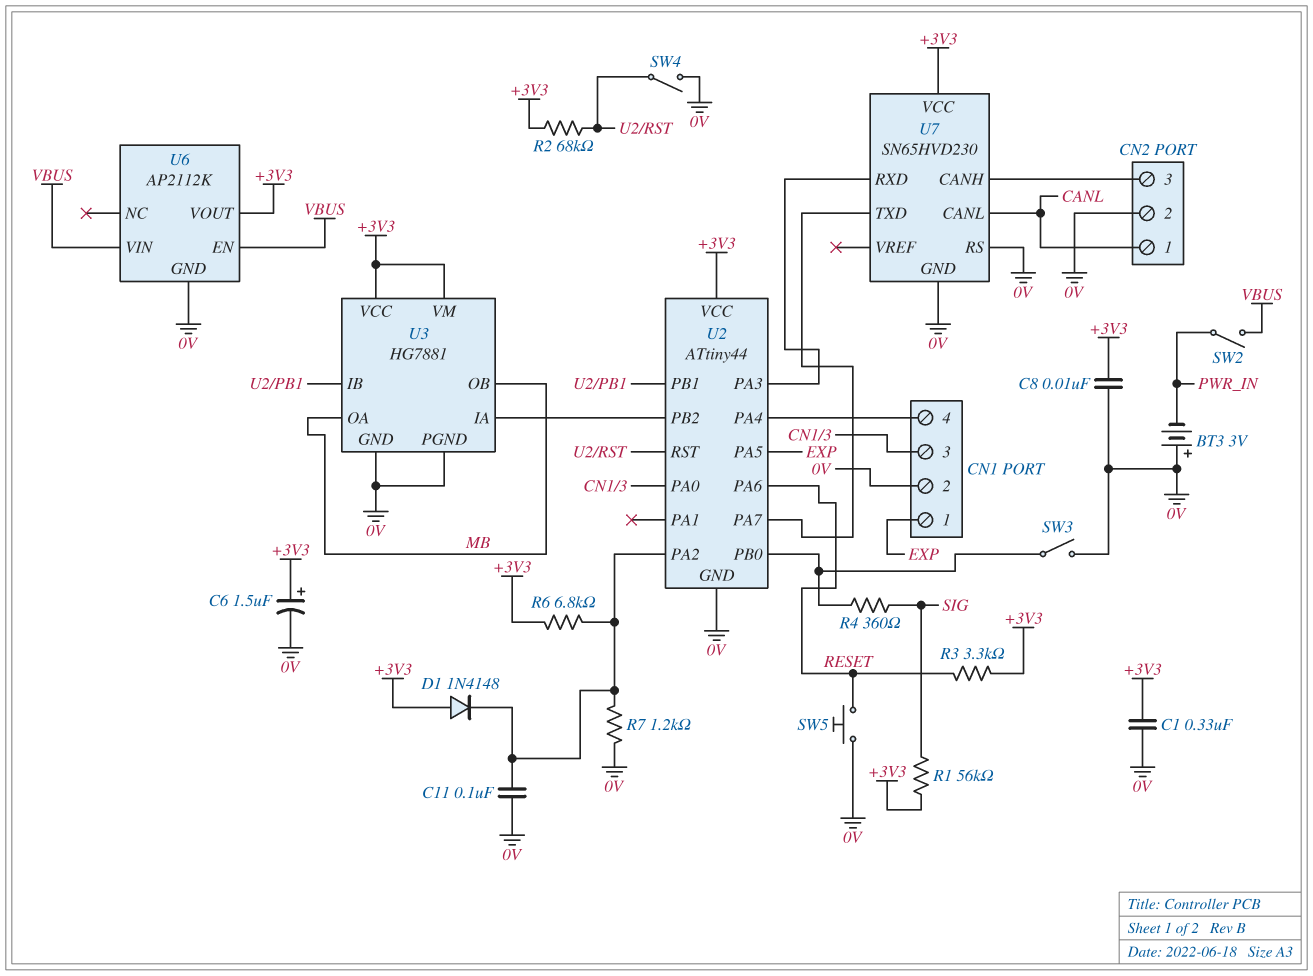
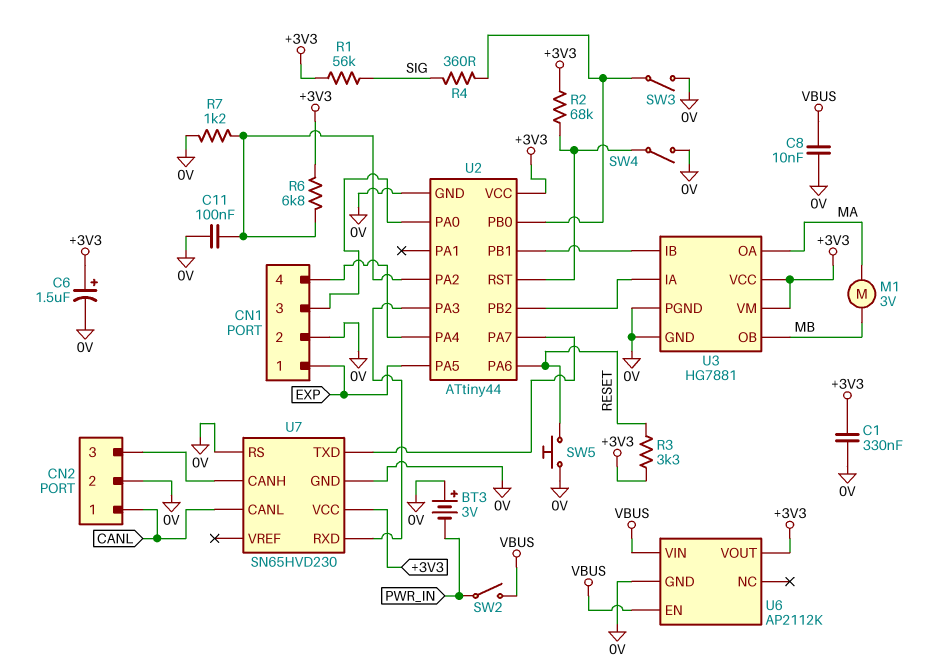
C8: 10nF (+3V3, 0V) -> 10nF (0V, VBUS)
D1: diode 1N4148 (A +3V3, K U2/PA2) -> none
M1: none -> motor 3V (MA, MB)
U3 pin OA: MB -> MA

